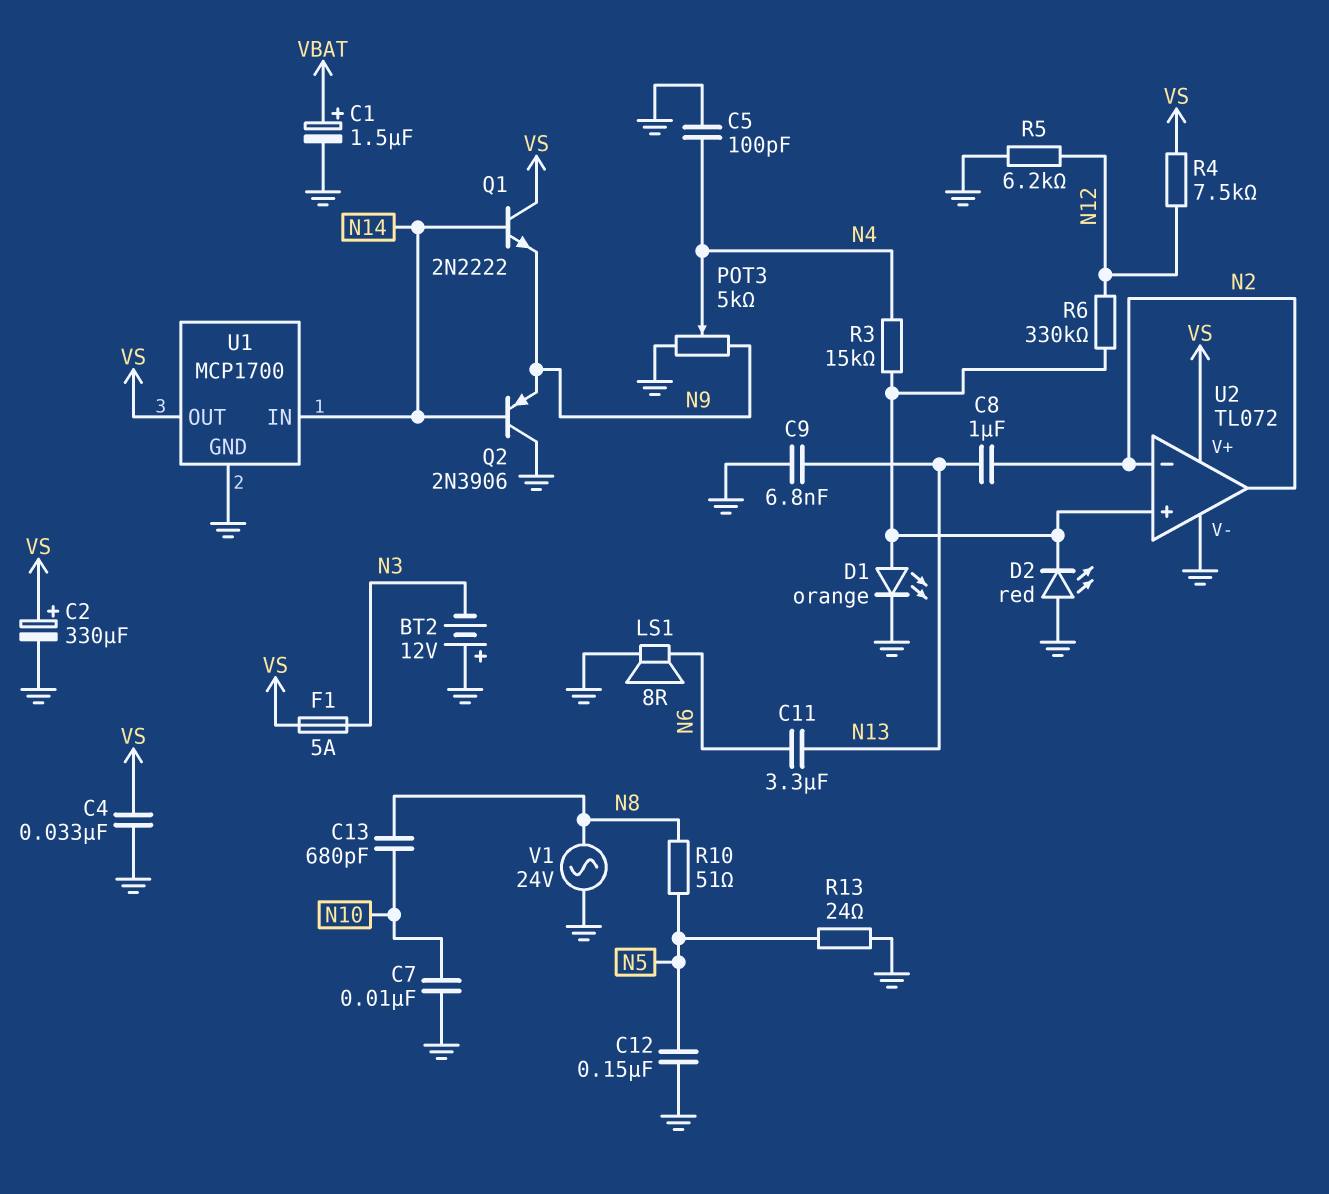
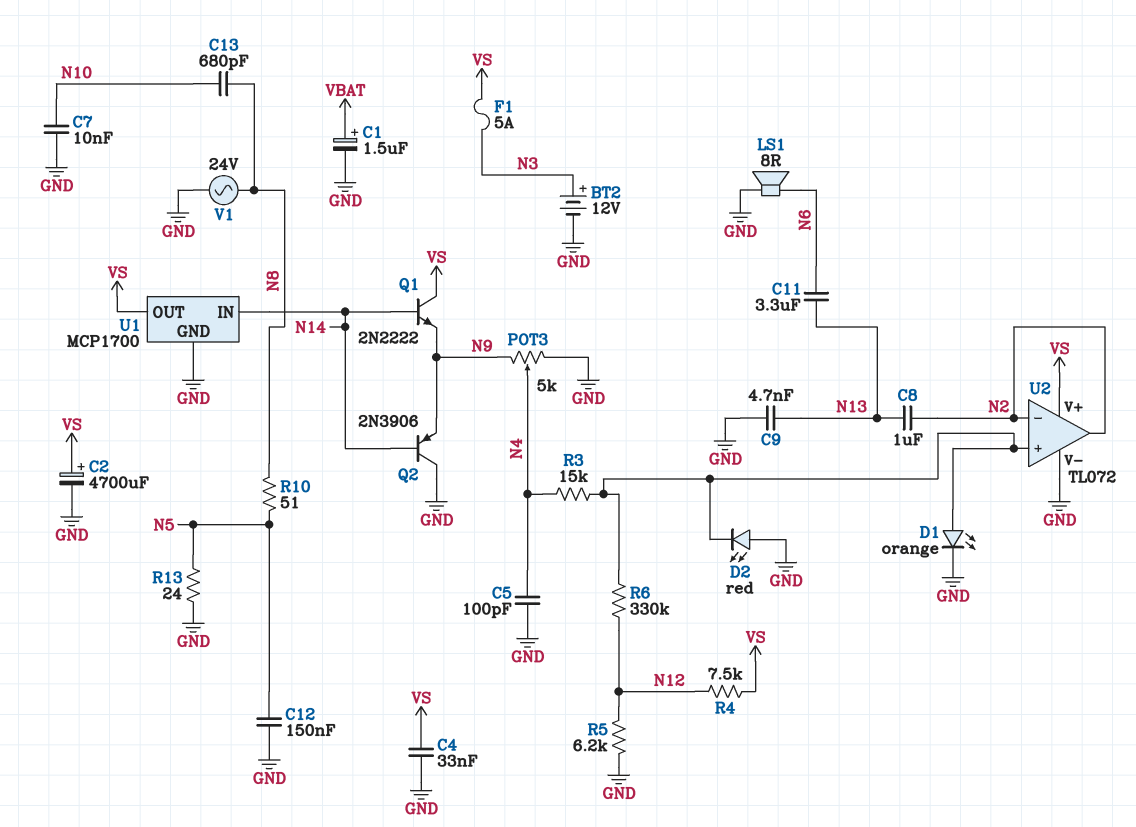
BT2: 12V (plus GND, minus N3) -> 12V (plus N3, minus GND)
C2: 330uF (plus VS, minus GND) -> 4700uF (plus VS, minus GND)
C9: 6.8nF (GND, N13) -> 4.7nF (GND, N13)

